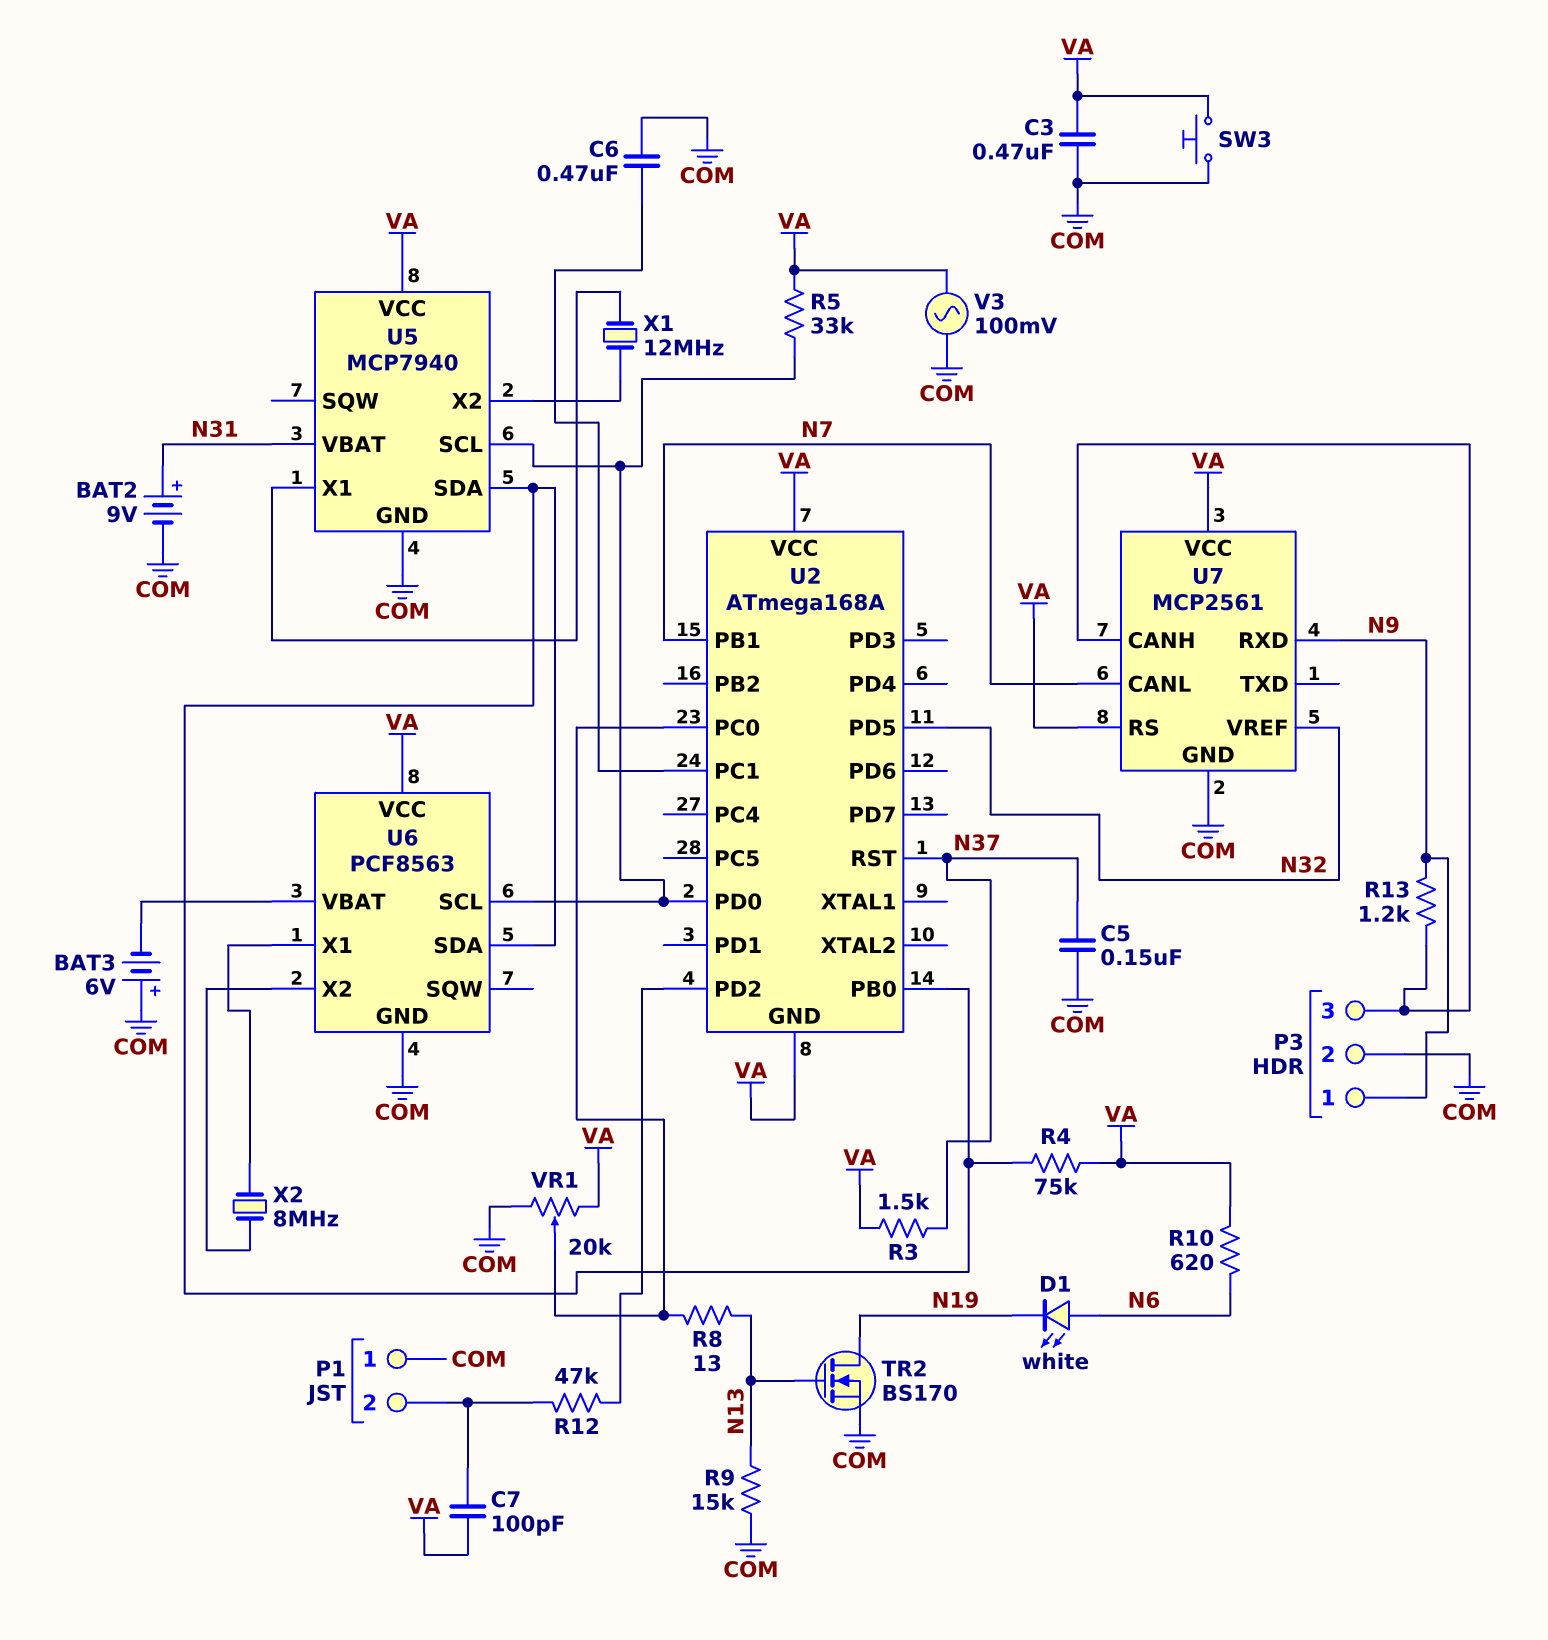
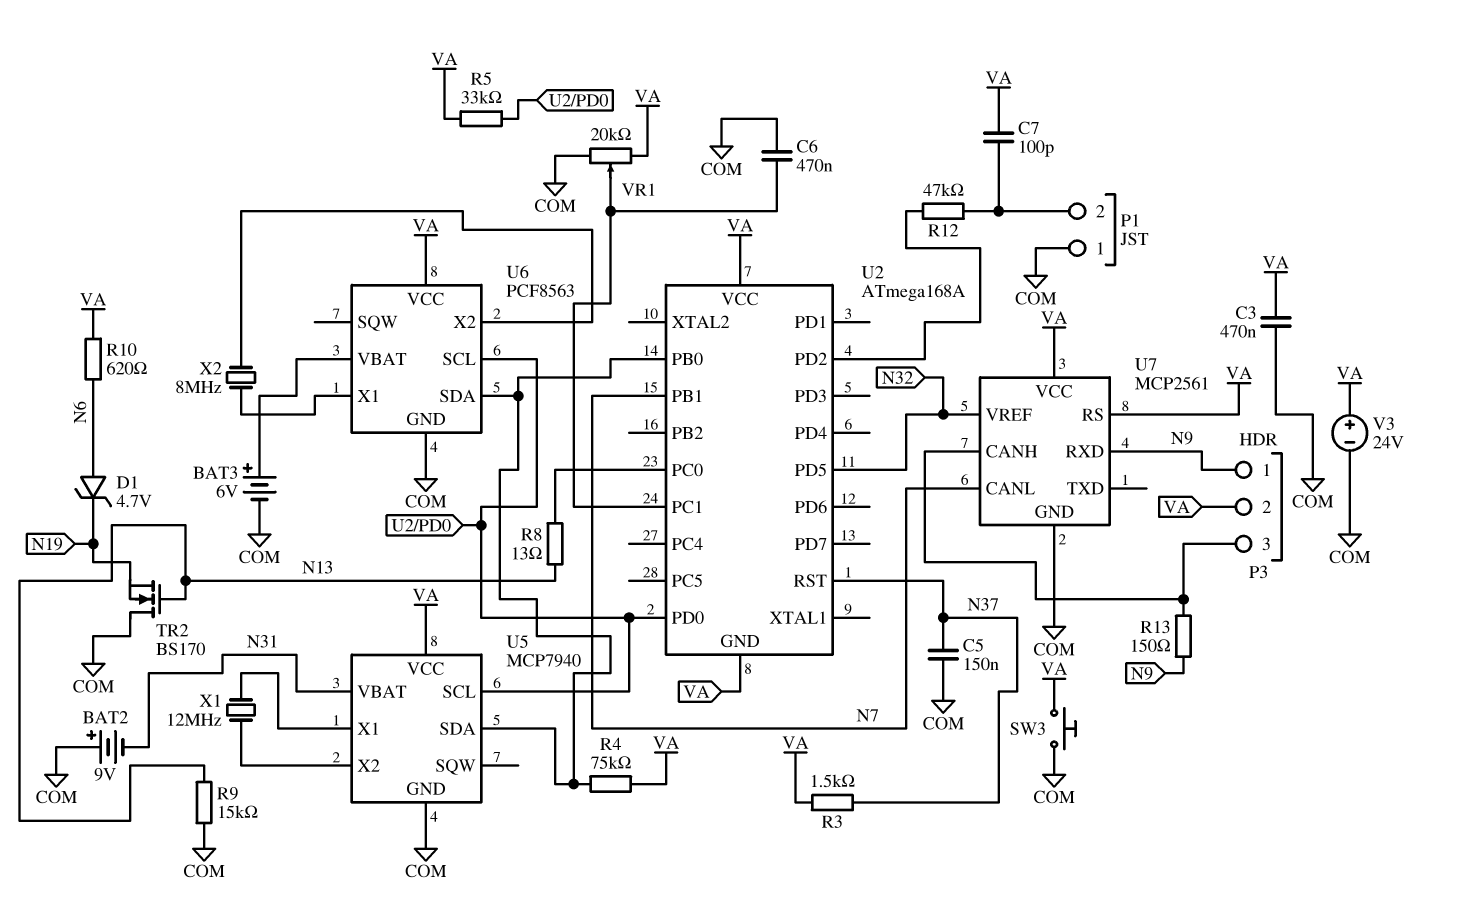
BAT2: 9V (plus N31, minus COM) -> 9V (plus COM, minus N31)
BAT3: 6V (plus COM, minus U6/VBAT) -> 6V (plus U6/VBAT, minus COM)
D1: LED white (A N6, K N19) -> zener 4.7V (A N6, K N19)
P3 pin 2: COM -> VA
R13: 1.2k (N9, P3/3) -> 150 (N9, P3/3)
TR2: NMOS BS170 (G N13, D N19, S COM) -> NMOS BS170 (G N13, D COM, S N19)
V3: AC 100mV (COM, VA) -> 24V (plus VA, minus COM)
VR1: 20k (COM, VA, wiper U2/PC0) -> 20k (COM, VA, wiper U2/PC1)

